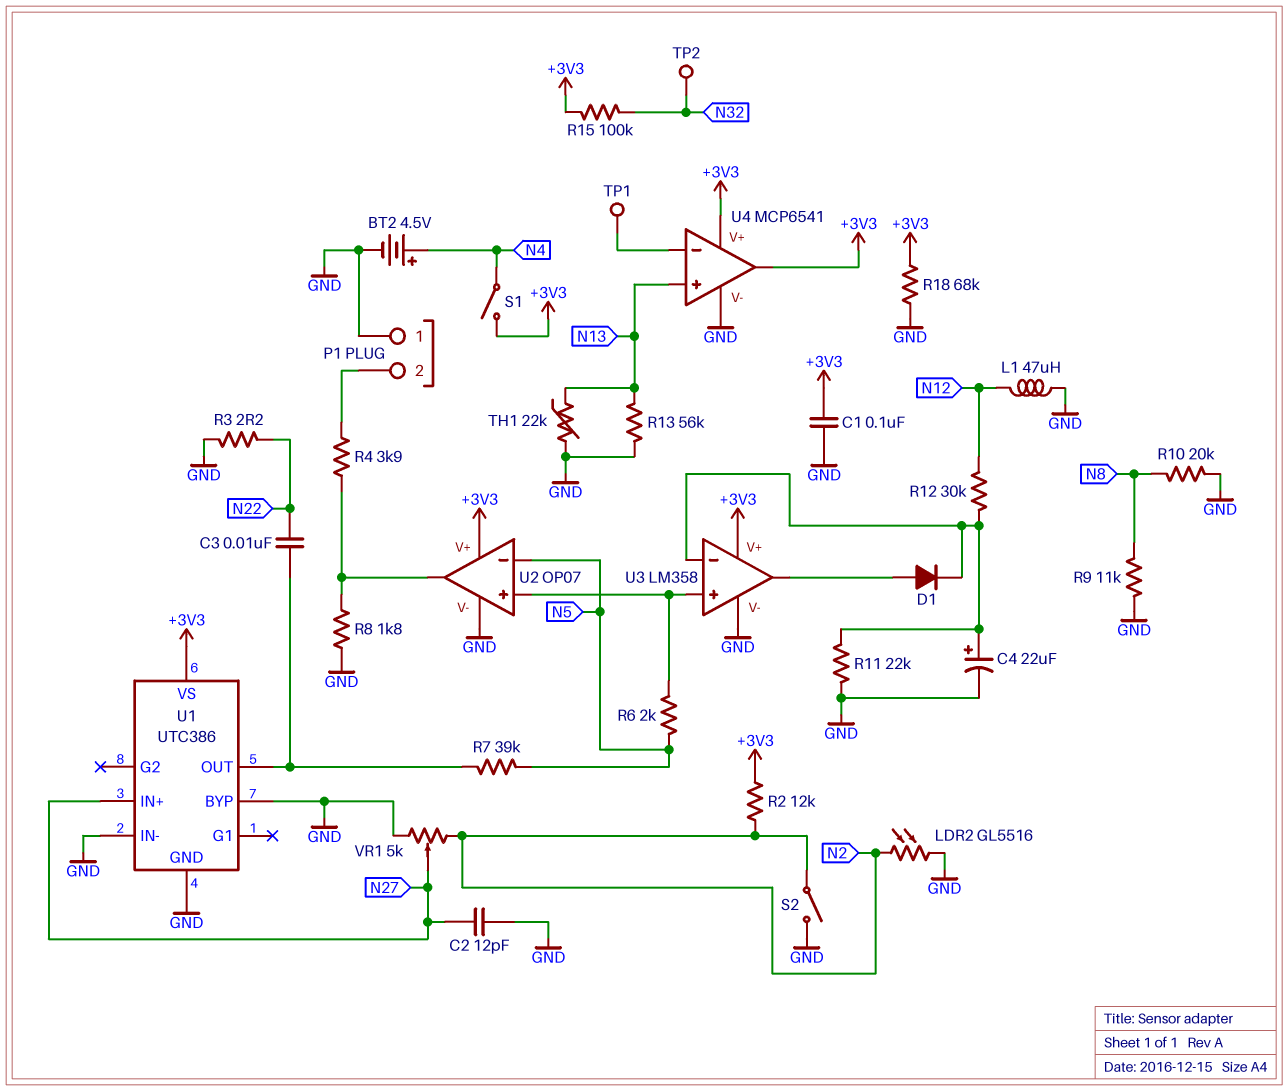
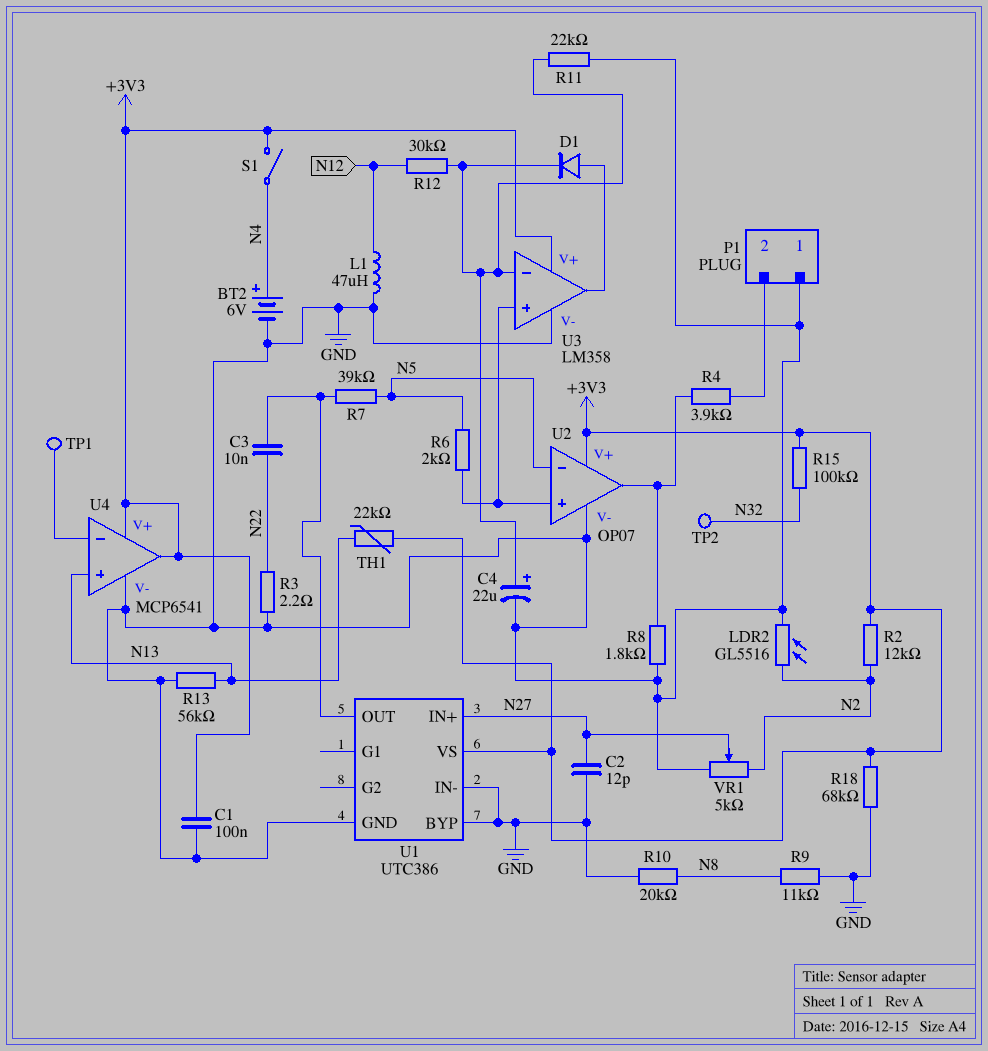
BT2: 4.5V (plus N4, minus GND) -> 6V (plus N4, minus GND)
S2: switch (GND, N2) -> none
TH1: 22k (GND, N13) -> 22k (+3V3, N13)

